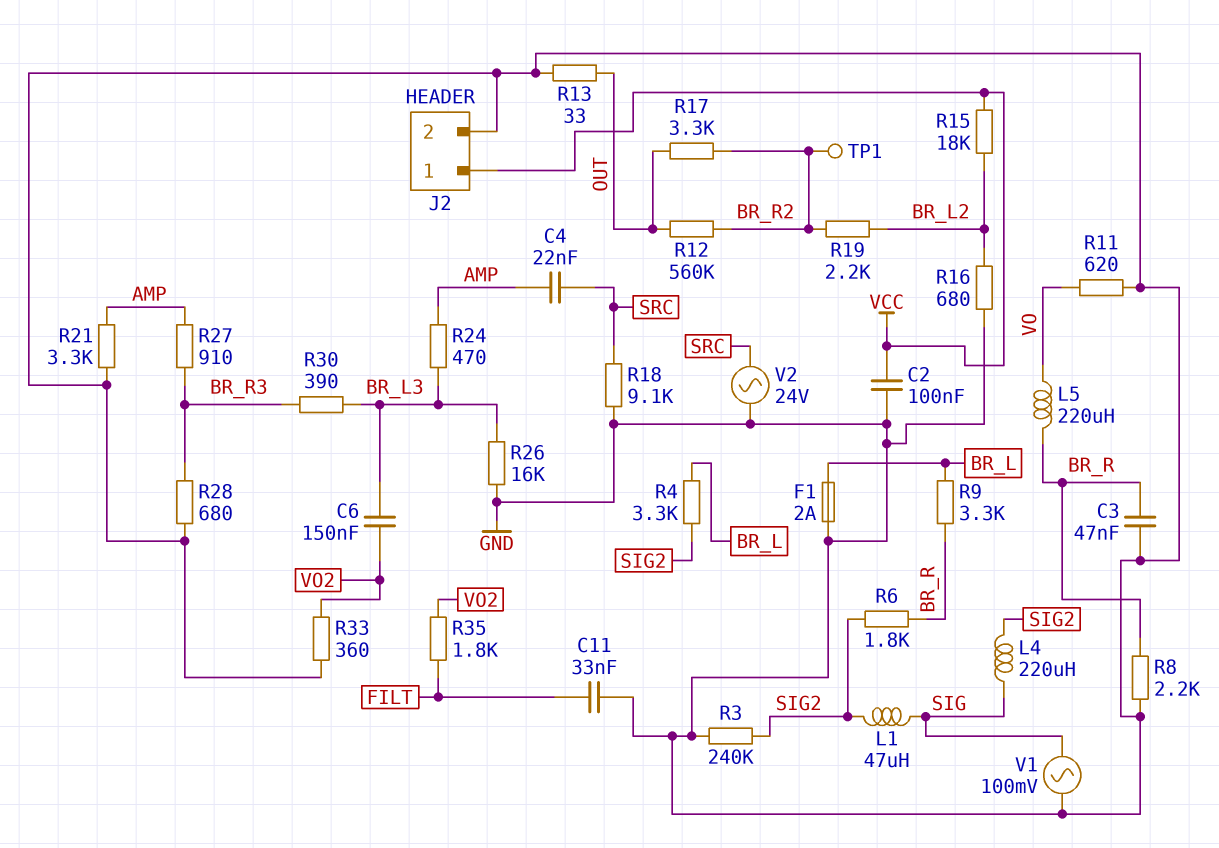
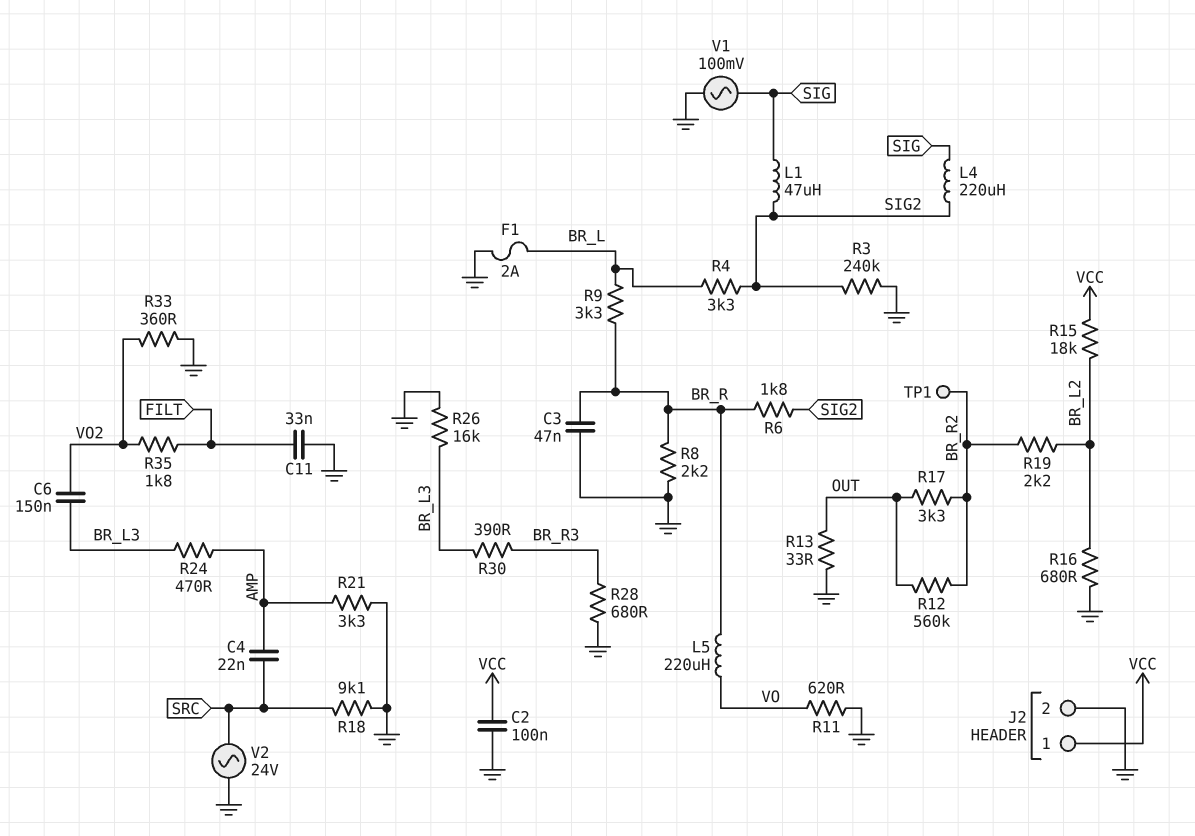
R27: 910 (AMP, BR_R3) -> none

